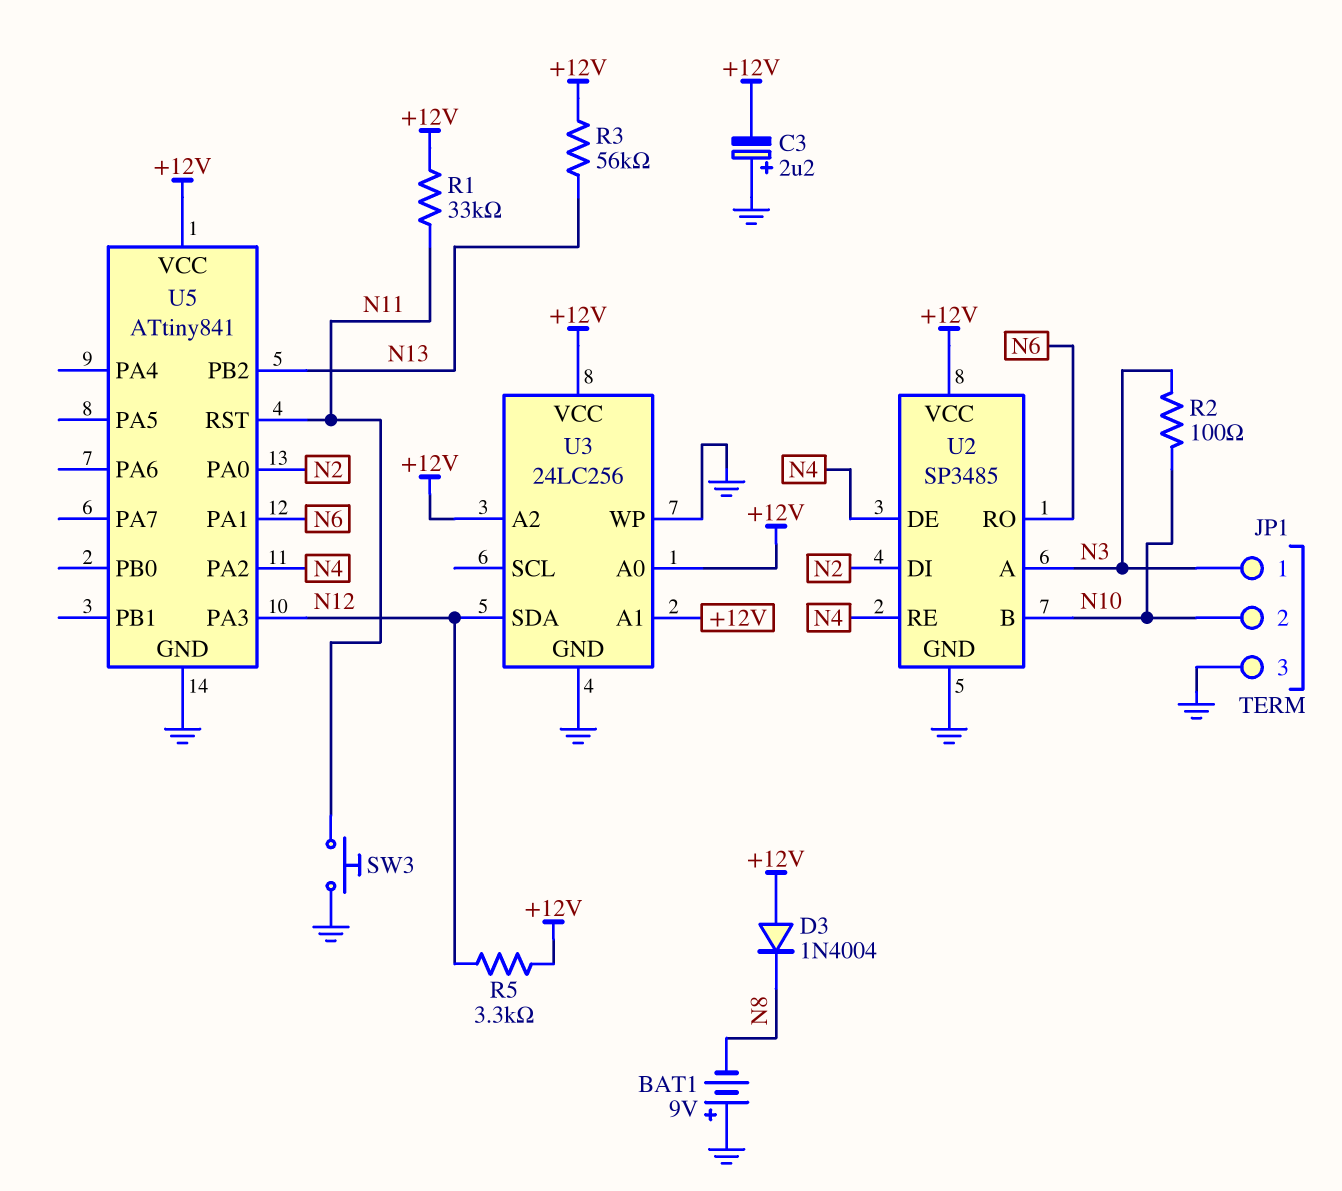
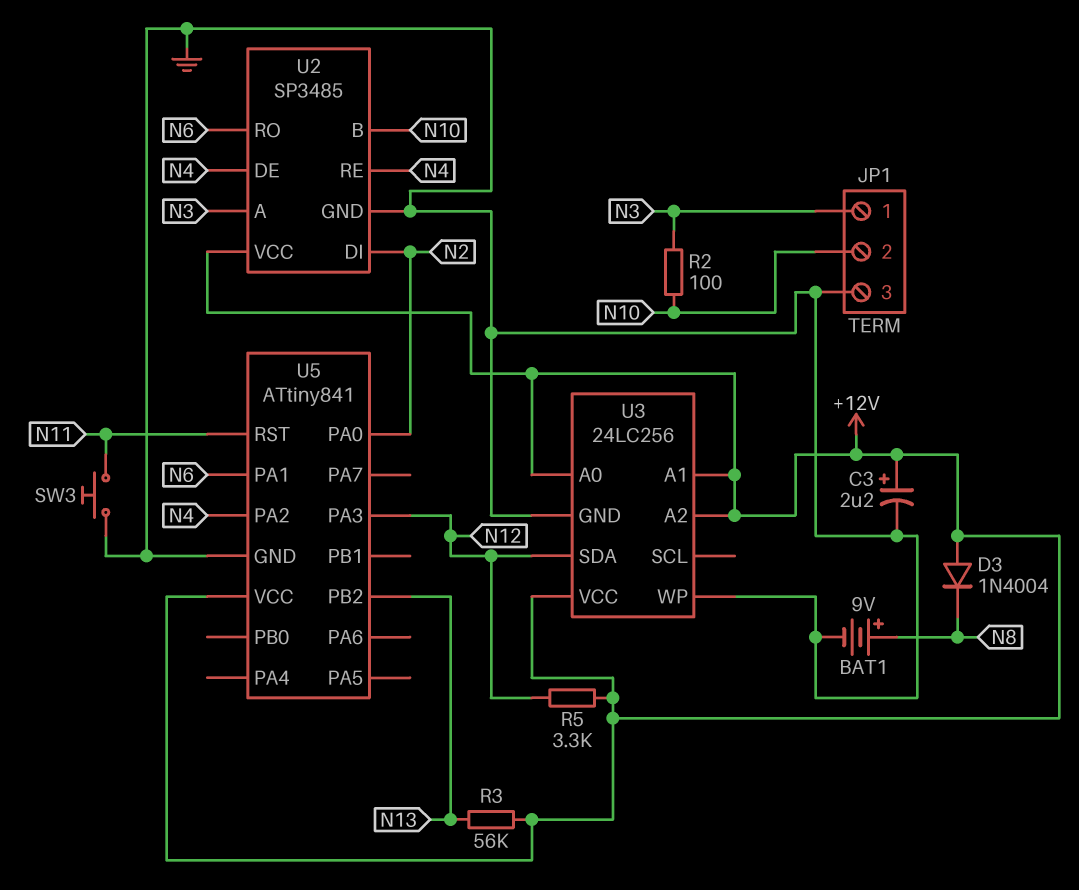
BAT1: 9V (plus GND, minus N8) -> 9V (plus N8, minus GND)
C3: 2.2uF (plus GND, minus +12V) -> 2.2uF (plus +12V, minus GND)
R1: 33k (+12V, N11) -> none

